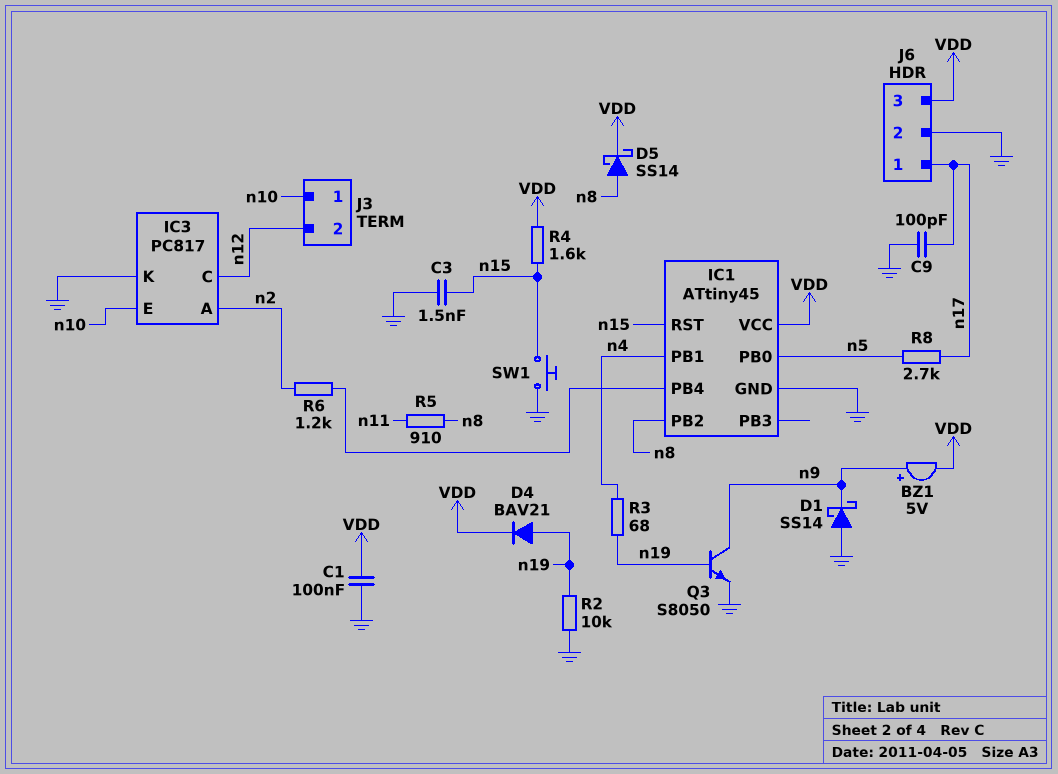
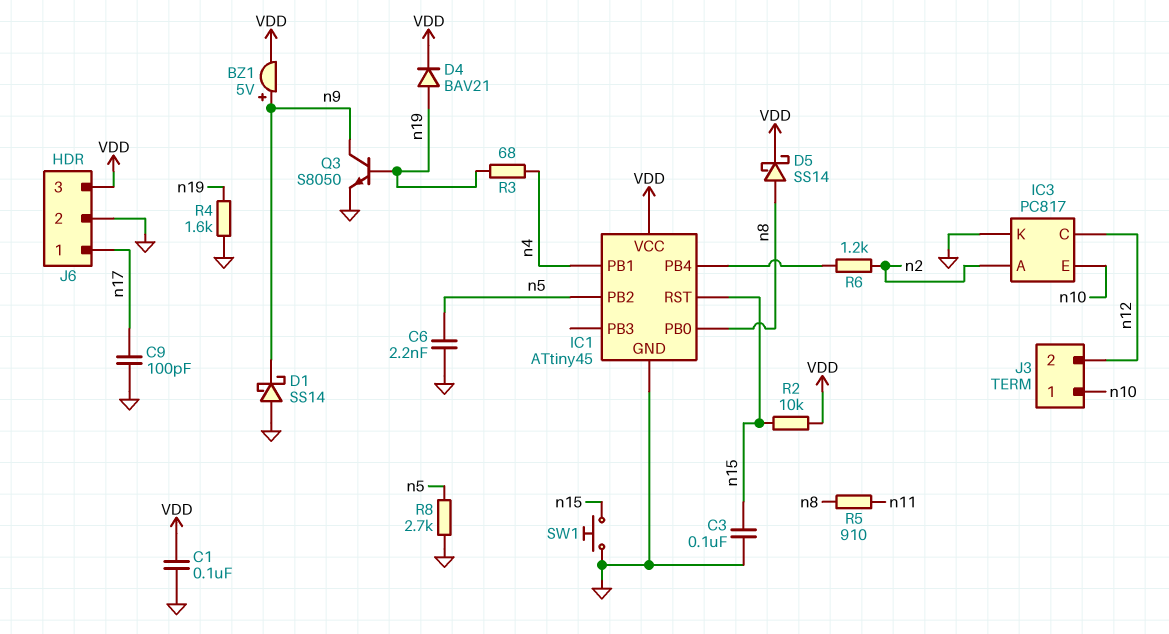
C3: 1.5nF (GND, n15) -> 100nF (GND, n15)
C6: none -> 2.2nF (GND, n5)
IC1 pin PB0: n5 -> n8
IC1 pin PB2: n8 -> n5
R2: 10k (GND, n19) -> 10k (VDD, n15)
R4: 1.6k (VDD, n15) -> 1.6k (GND, n19)
R8: 2.7k (n5, n17) -> 2.7k (GND, n5)

